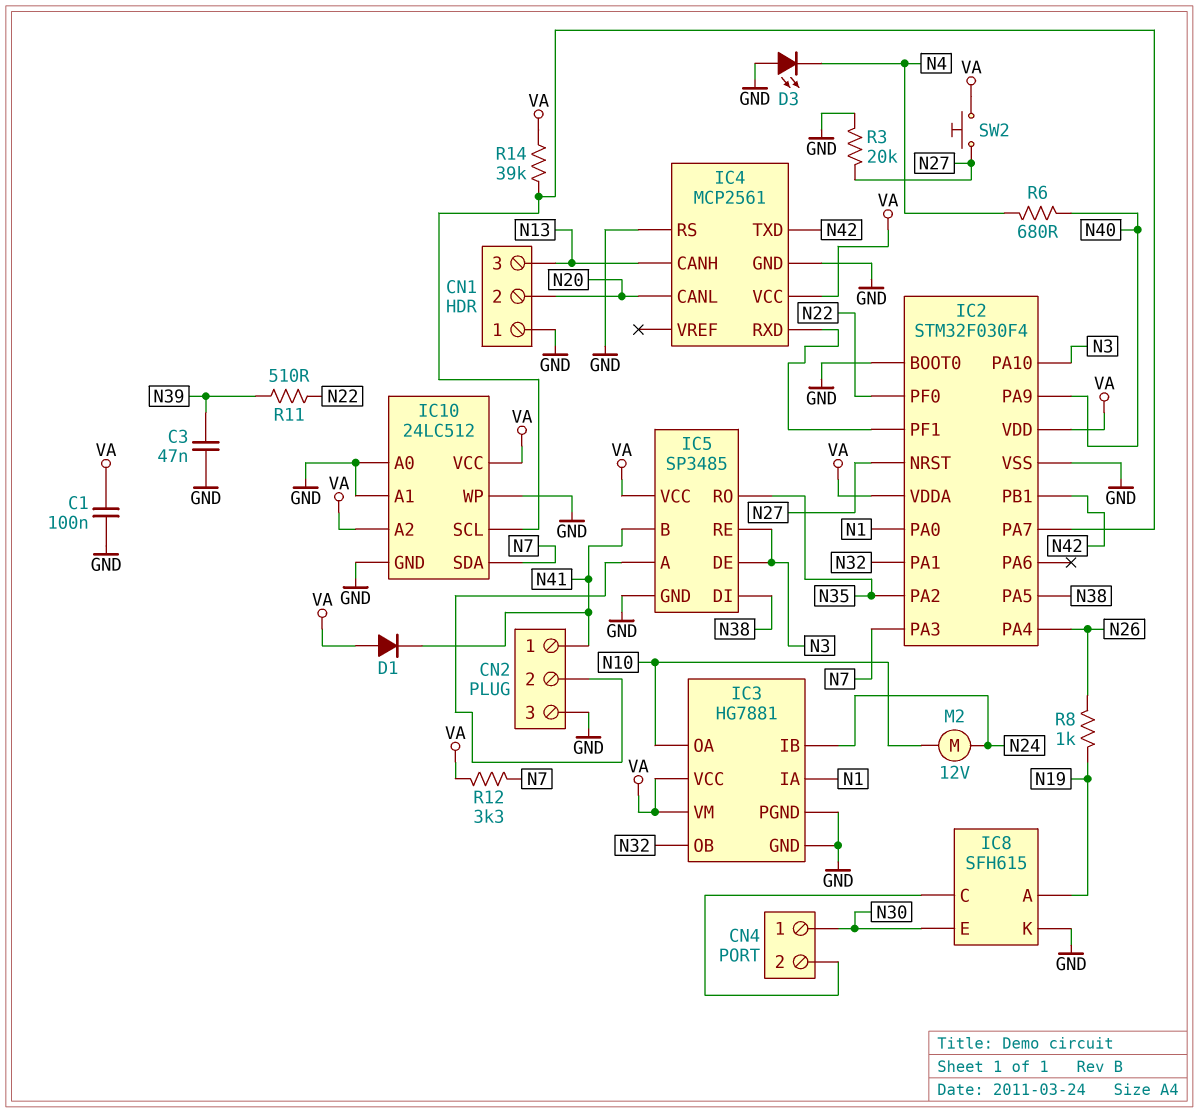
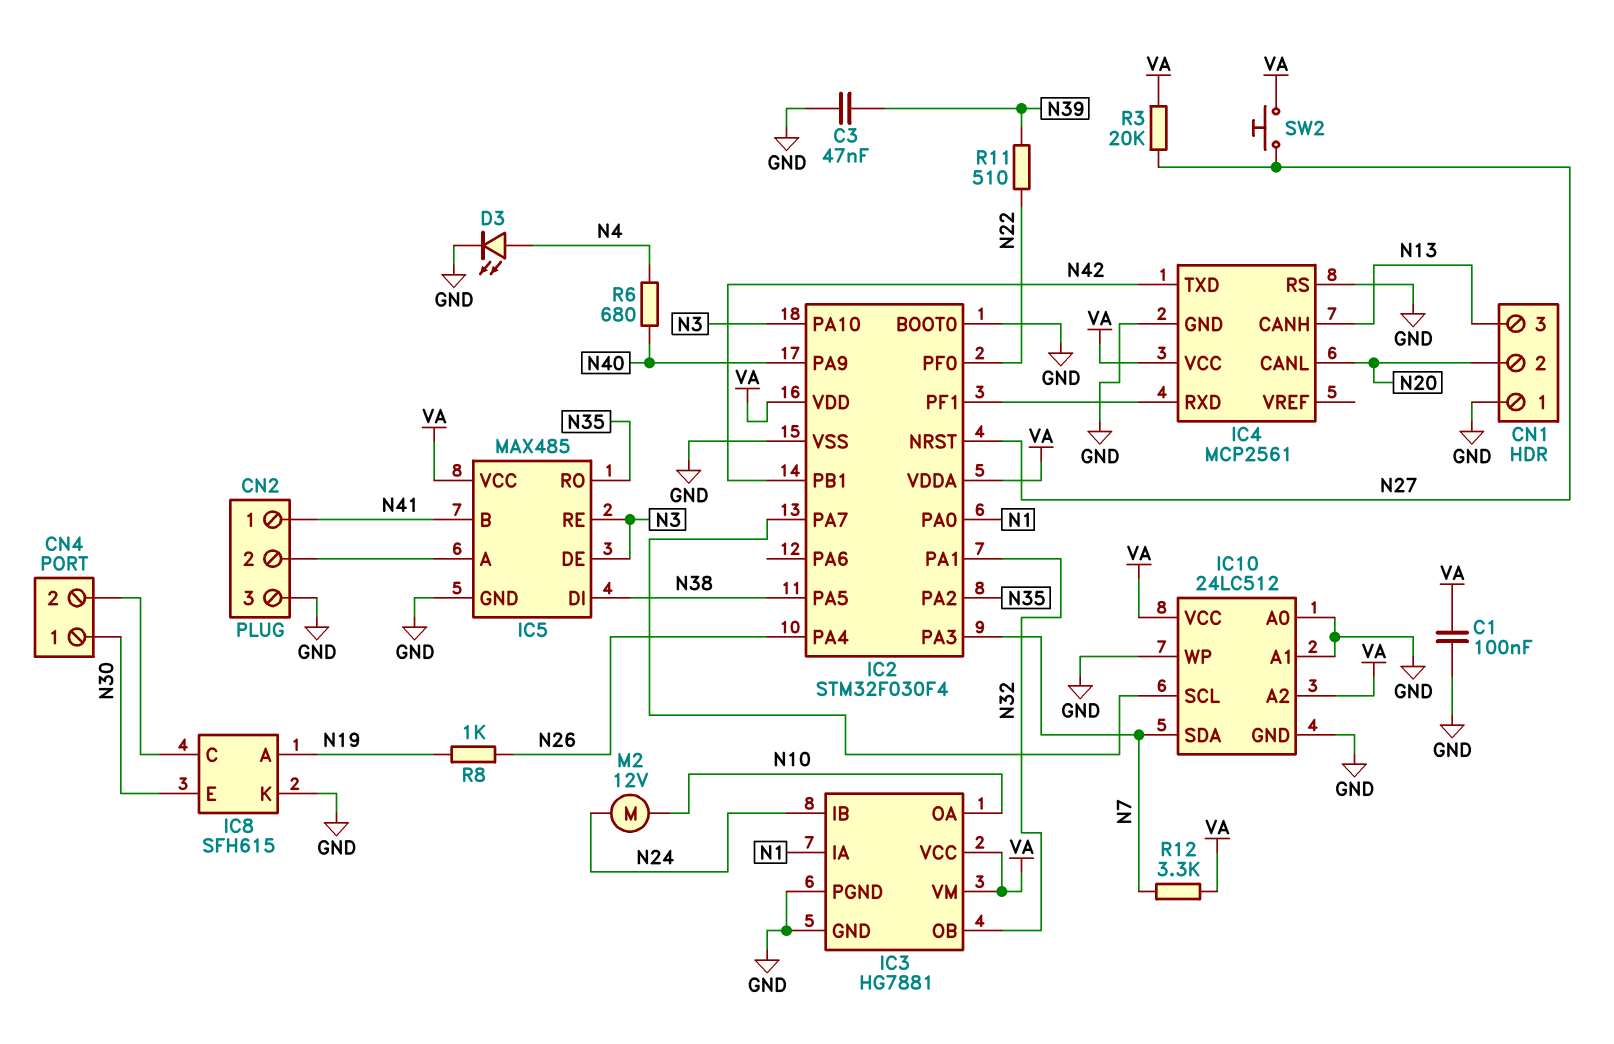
D1: diode (A VA, K N41) -> none
D3: LED (A GND, K N4) -> LED (A N4, K GND)
IC5: SP3485 -> MAX485
R3: 20k (GND, N27) -> 20k (N27, VA)
R14: 39k (IC2/PA7, VA) -> none

